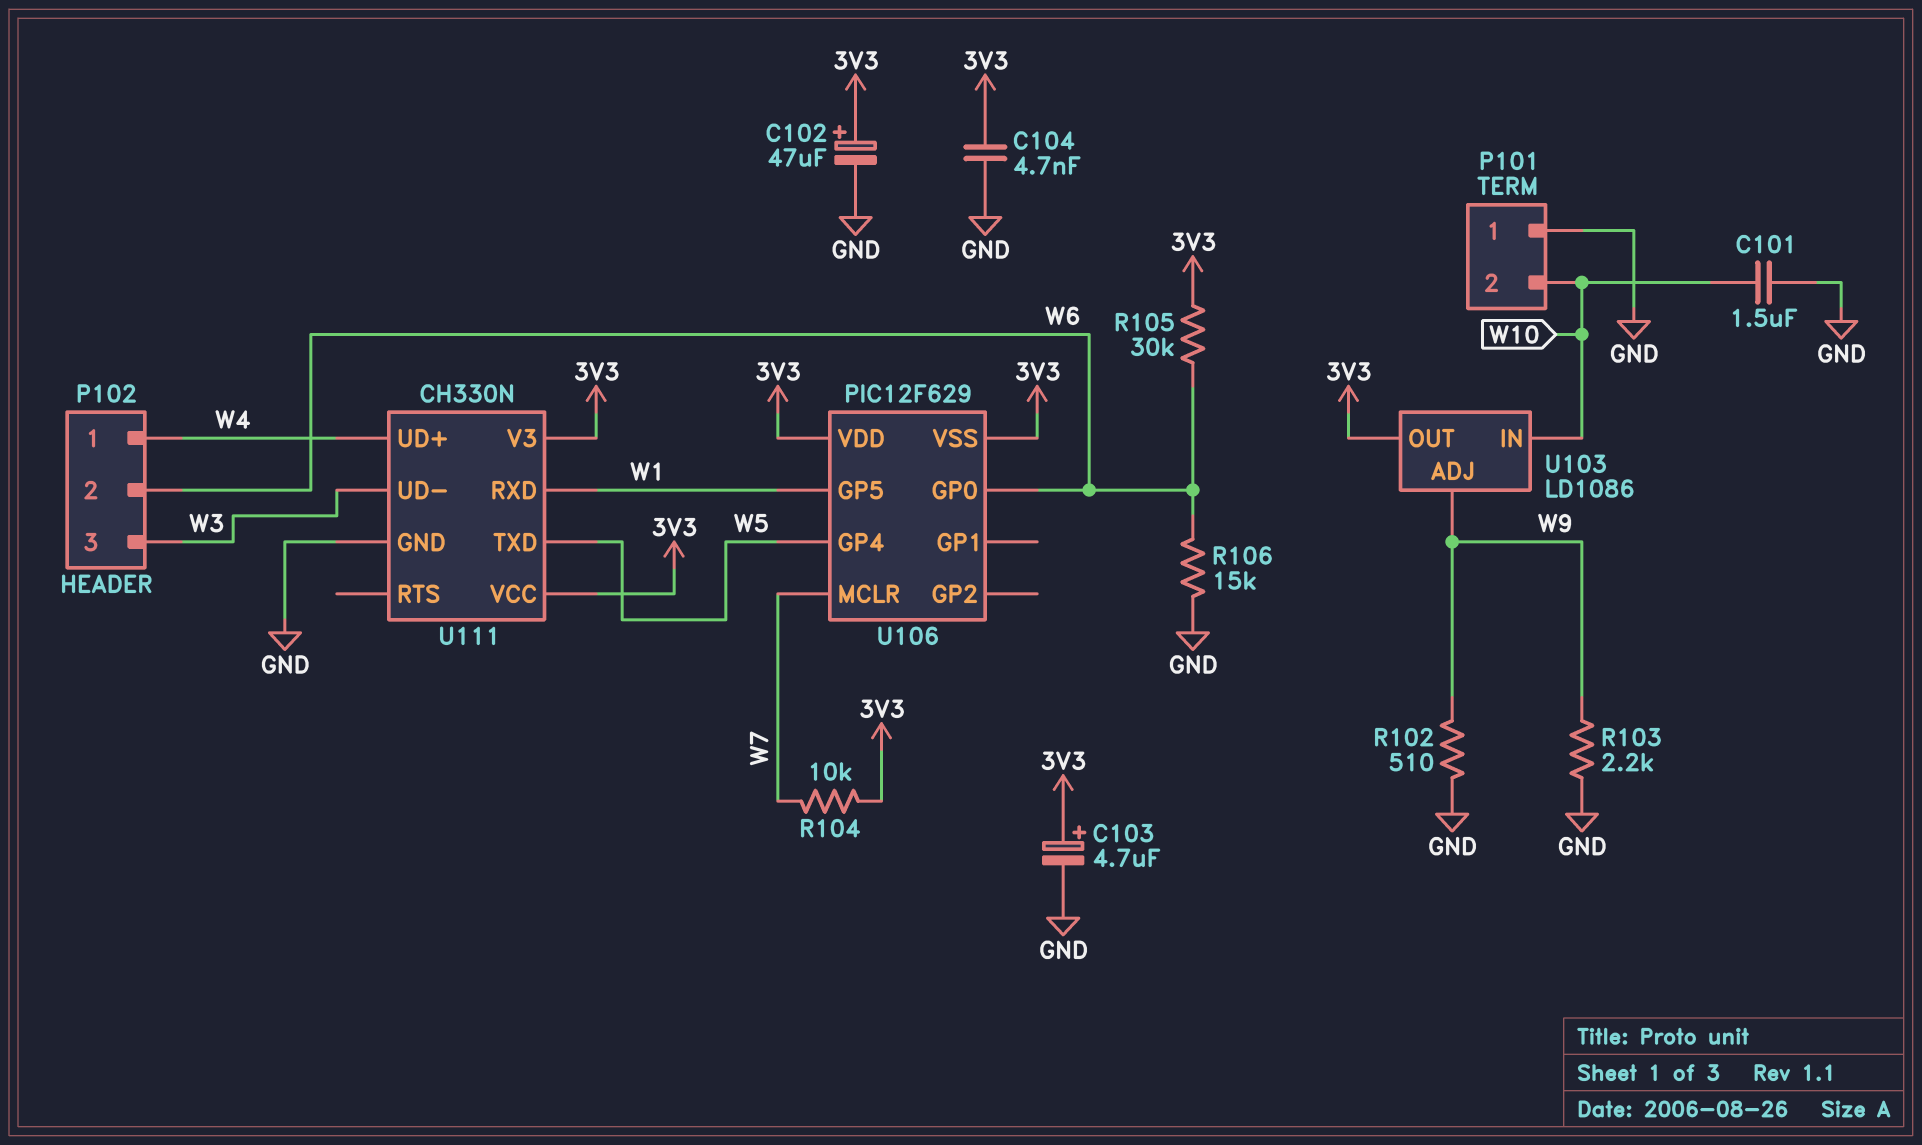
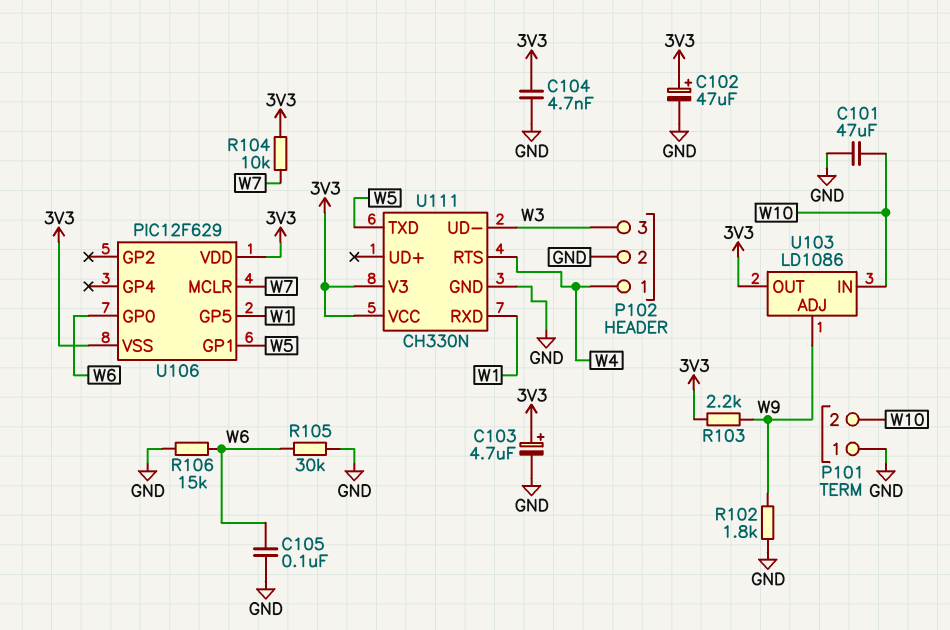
C101: 1.5uF (GND, W10) -> 47uF (GND, W10)
C105: none -> 100nF (GND, W6)
P102 pin 2: W6 -> GND
R102: 510 (GND, W9) -> 1.8k (GND, W9)
R103: 2.2k (GND, W9) -> 2.2k (3V3, W9)
R105: 30k (3V3, W6) -> 30k (GND, W6)
U106 pin GP1: none -> W5
U106 pin GP4: W5 -> none
U111 pin RTS: none -> W4
U111 pin UD+: W4 -> none

